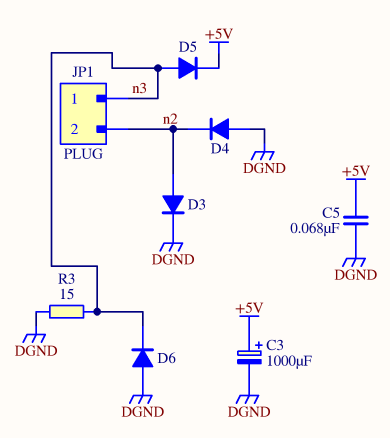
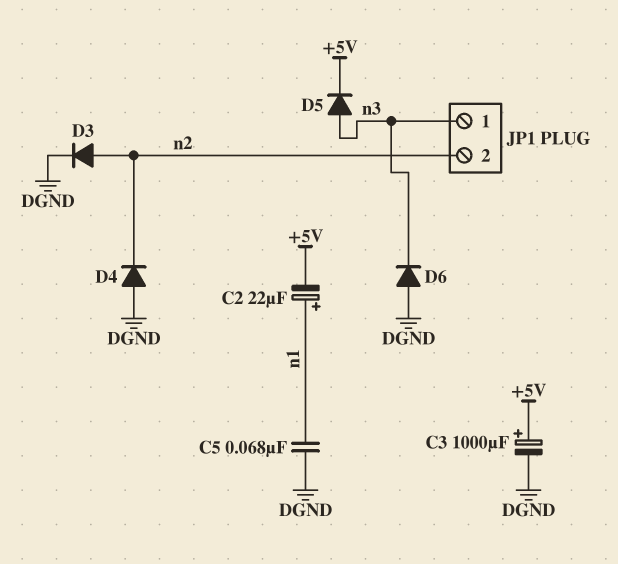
C2: none -> 22uF (plus n1, minus +5V)
C5: 68nF (+5V, DGND) -> 68nF (DGND, n1)
R3: 15 (DGND, n3) -> none

